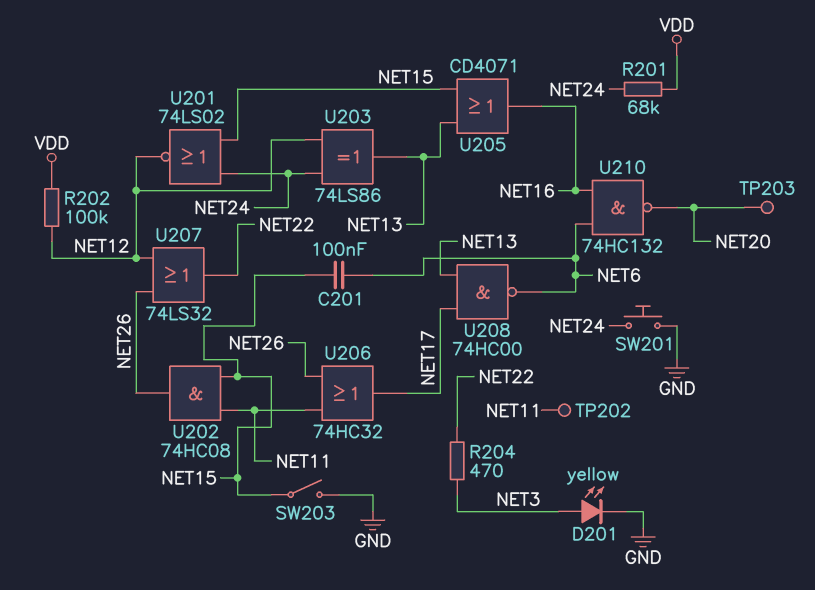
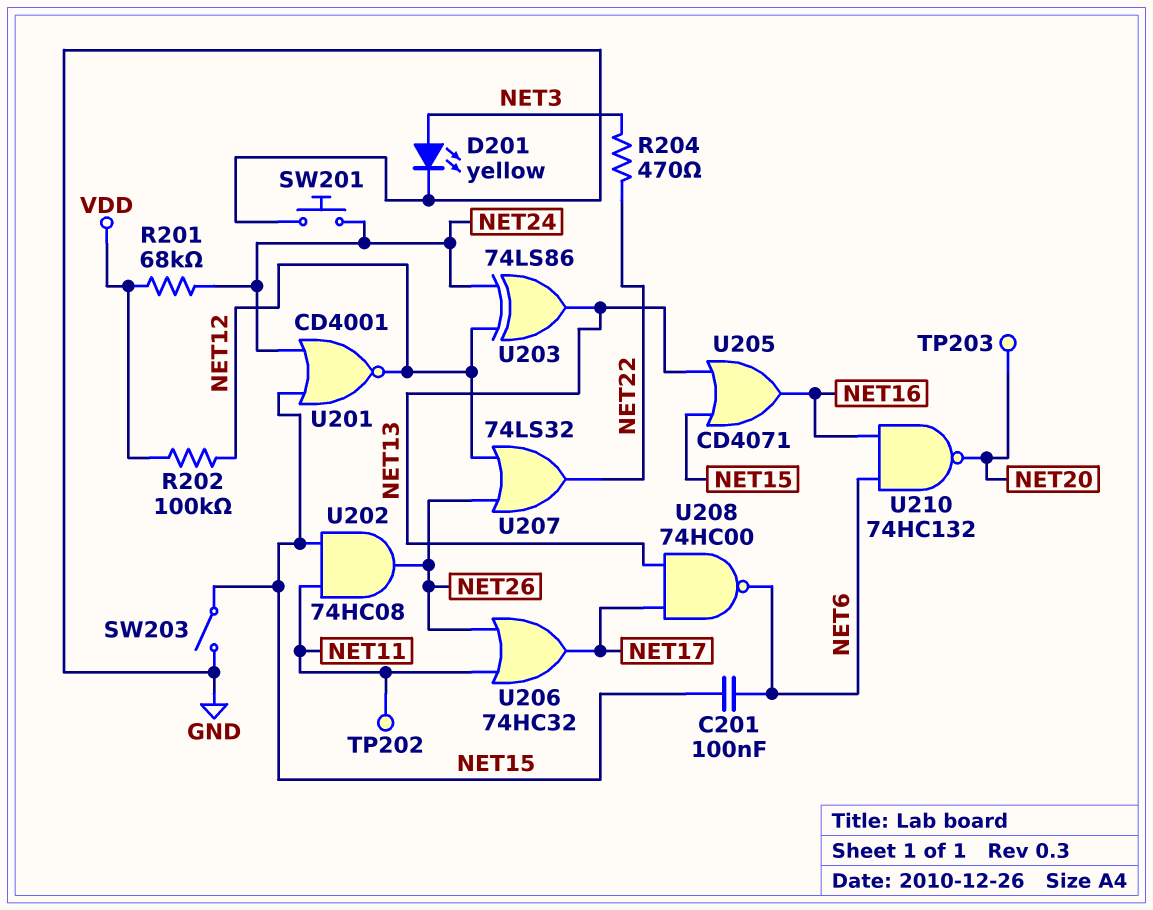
U201: NOR 74LS02 (in NET15, in NET24, out NET12) -> NOR CD4001 (in NET15, in NET24, out NET12)

